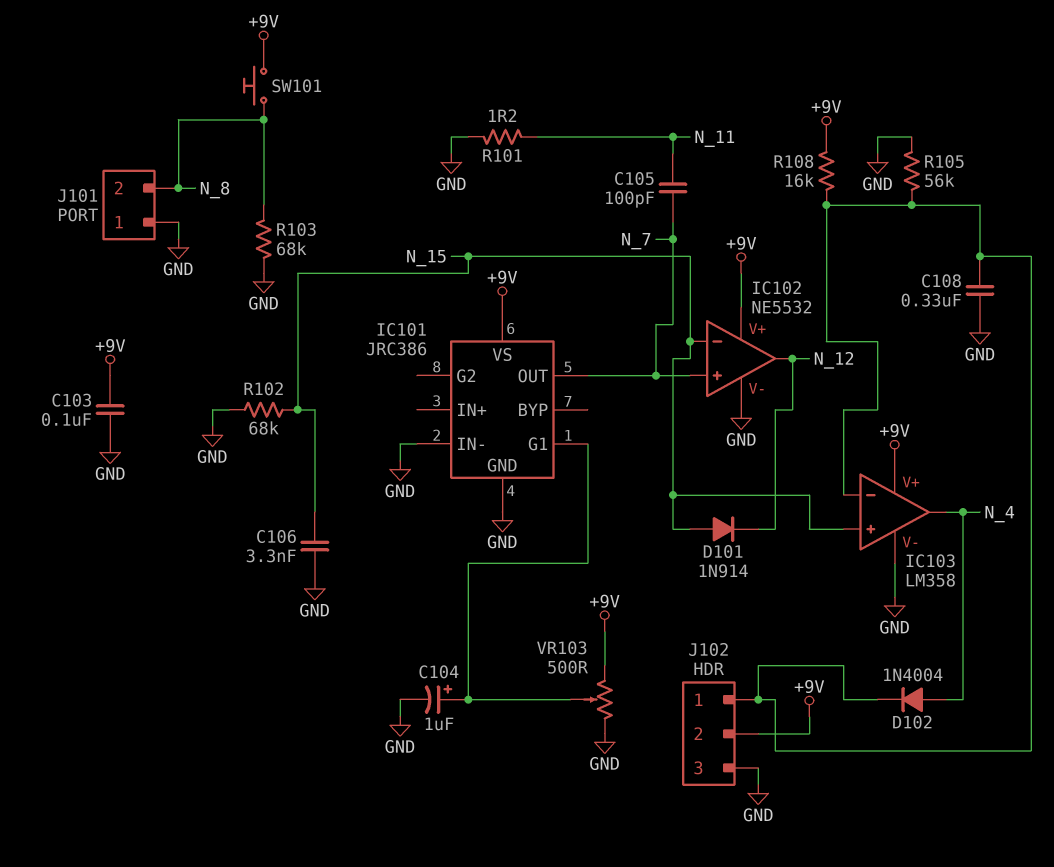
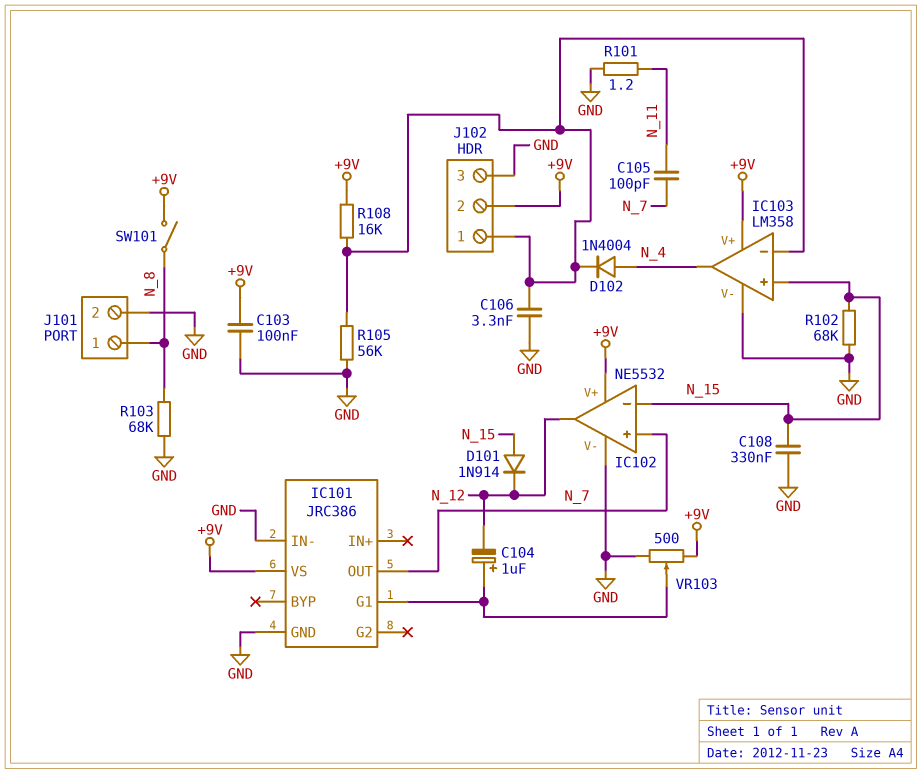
C104: 1uF (plus IC101/G1, minus GND) -> 1uF (plus IC101/G1, minus N_12)
C106: 3.3nF (GND, N_15) -> 3.3nF (GND, IC103/in-)
C108: 330nF (GND, IC103/in-) -> 330nF (GND, N_15)
J101 pin 1: GND -> N_8
J101 pin 2: N_8 -> GND
SW101: button (+9V, N_8) -> switch (+9V, N_8)

